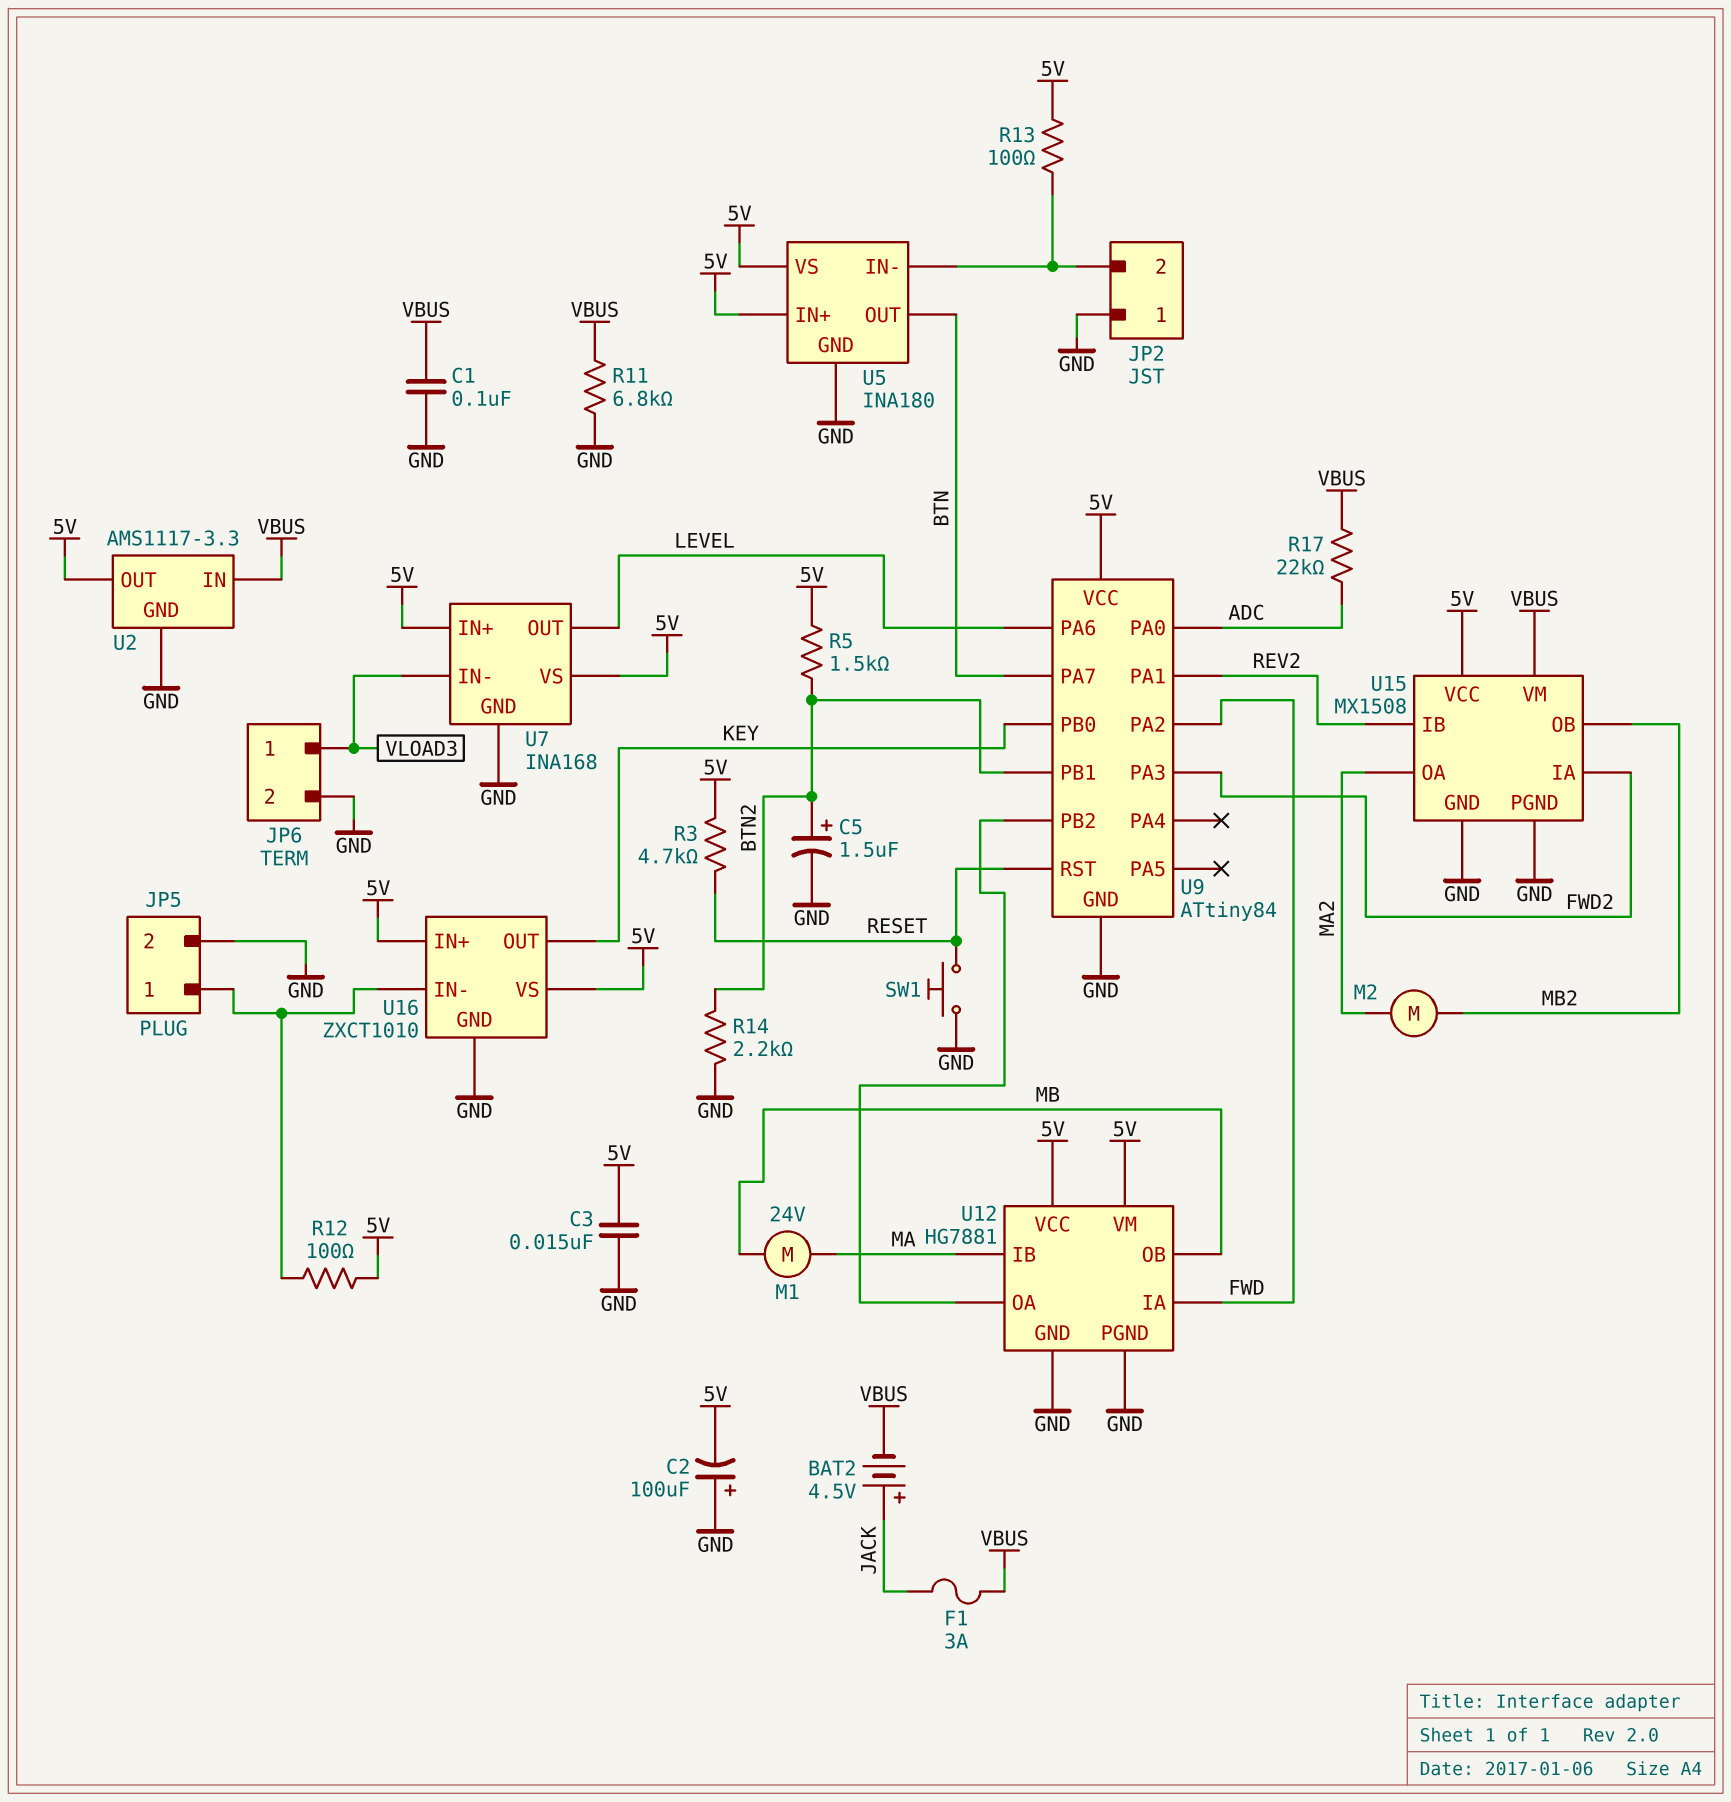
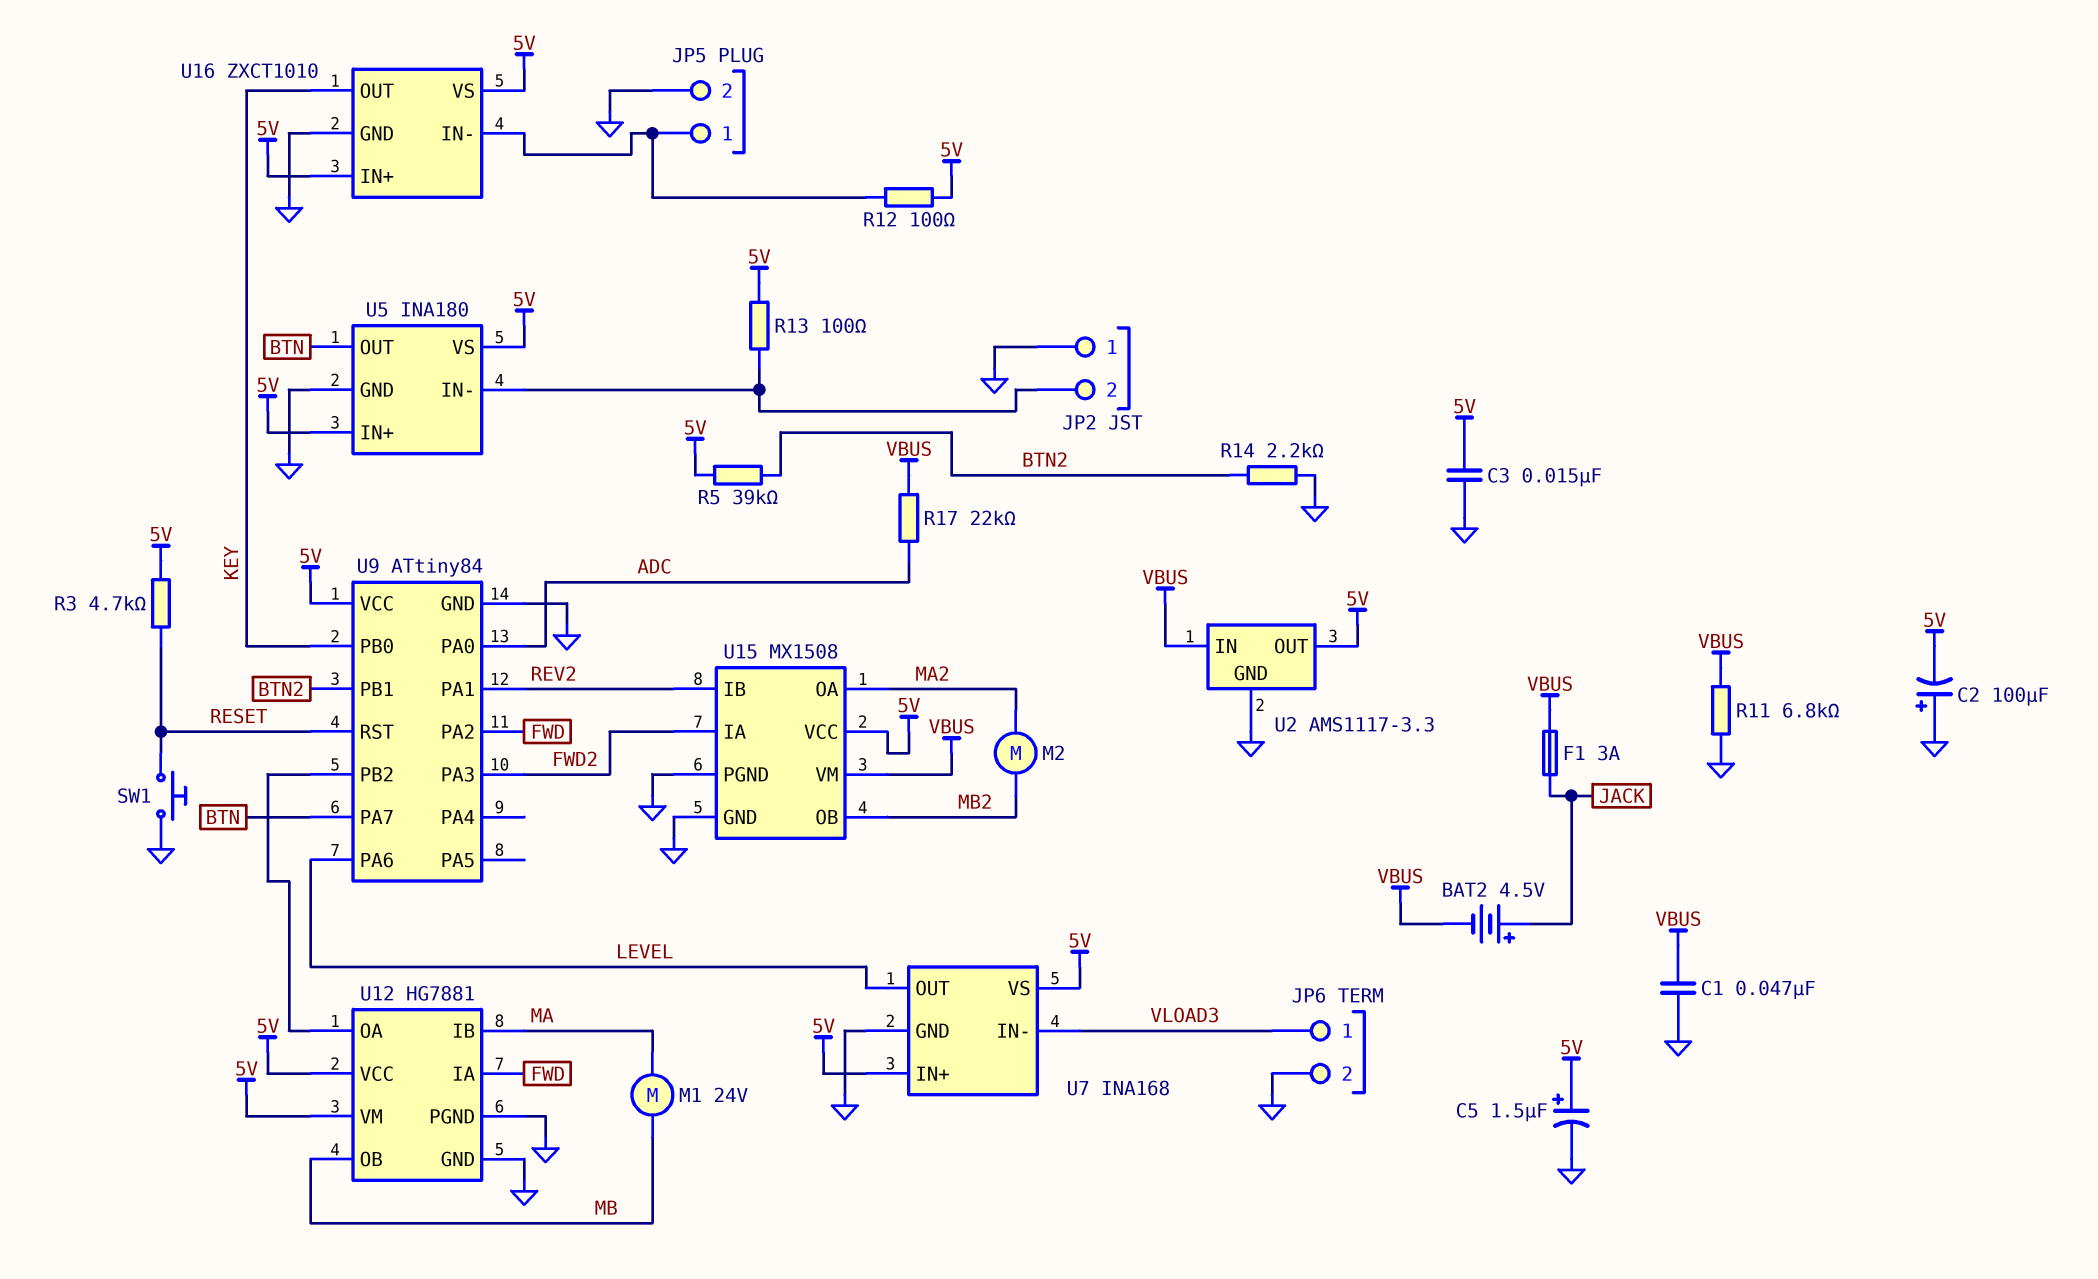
C1: 100nF (GND, VBUS) -> 47nF (GND, VBUS)
C5: 1.5uF (plus BTN2, minus GND) -> 1.5uF (plus 5V, minus GND)
R5: 1.5k (5V, BTN2) -> 39k (5V, BTN2)

